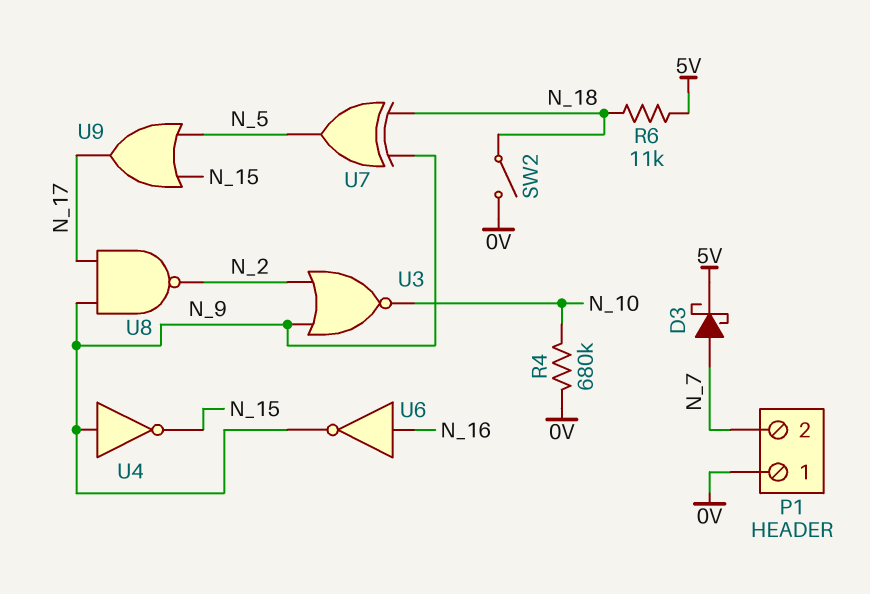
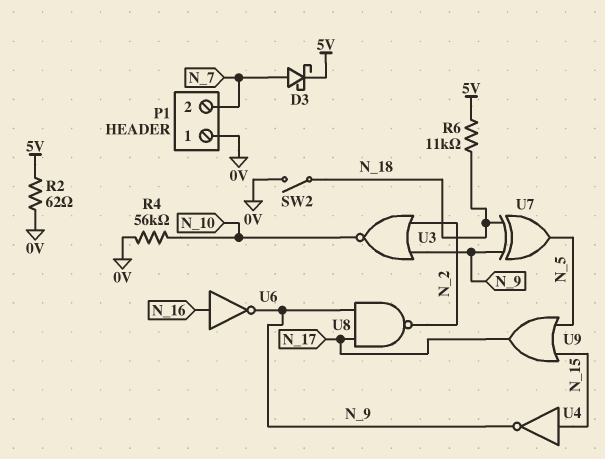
R2: none -> 62 (0V, 5V)
R4: 680k (0V, N_10) -> 56k (0V, N_10)
U4: NOT (in N_9, out N_15) -> NOT (in N_15, out N_9)

